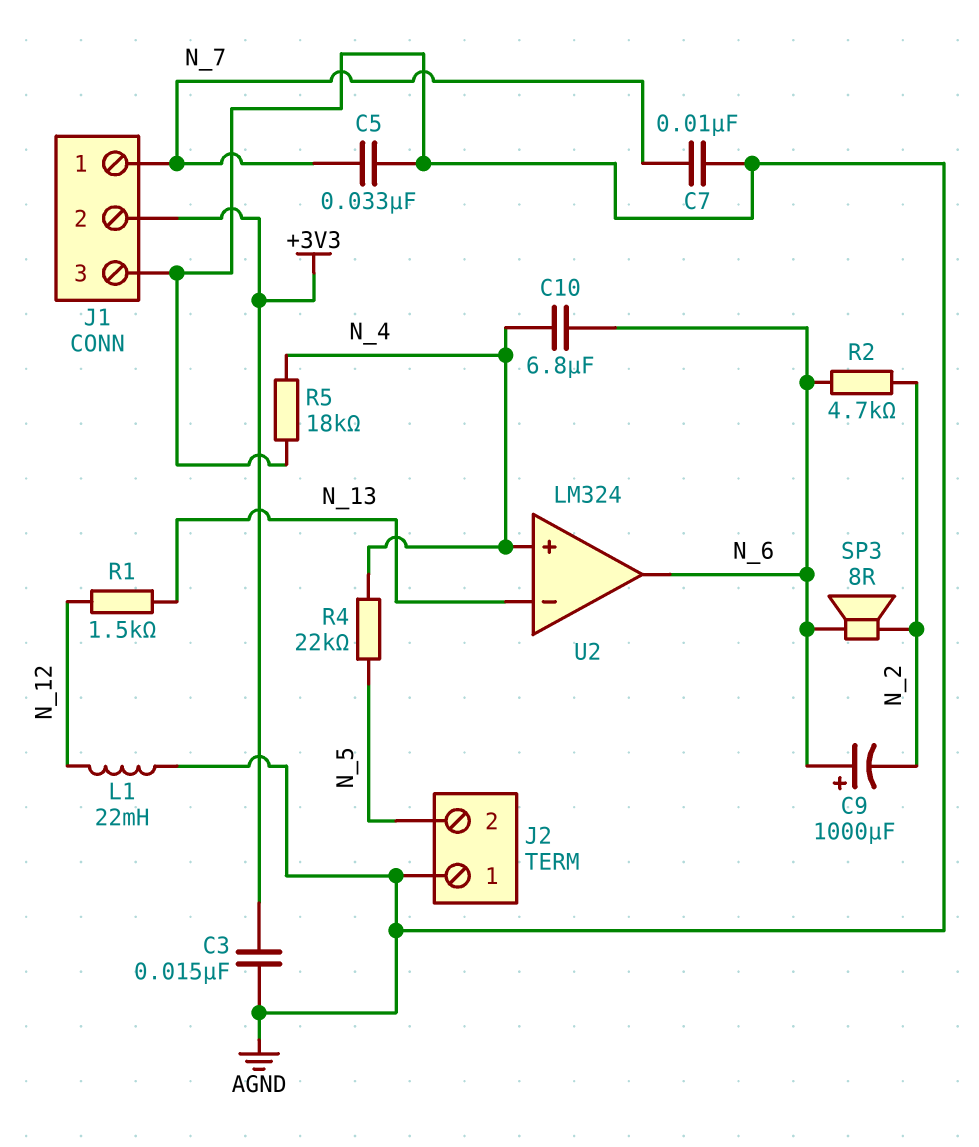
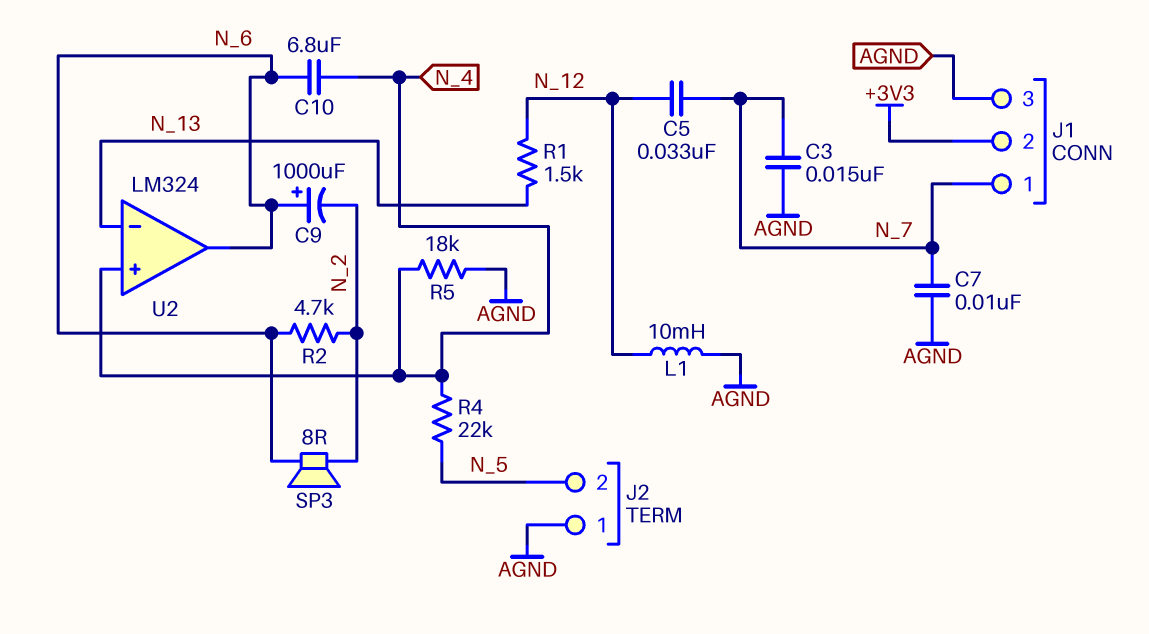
C3: 15nF (+3V3, AGND) -> 15nF (AGND, N_7)
C5: 33nF (AGND, N_7) -> 33nF (N_7, N_12)
L1: 22mH (AGND, N_12) -> 10mH (AGND, N_12)

